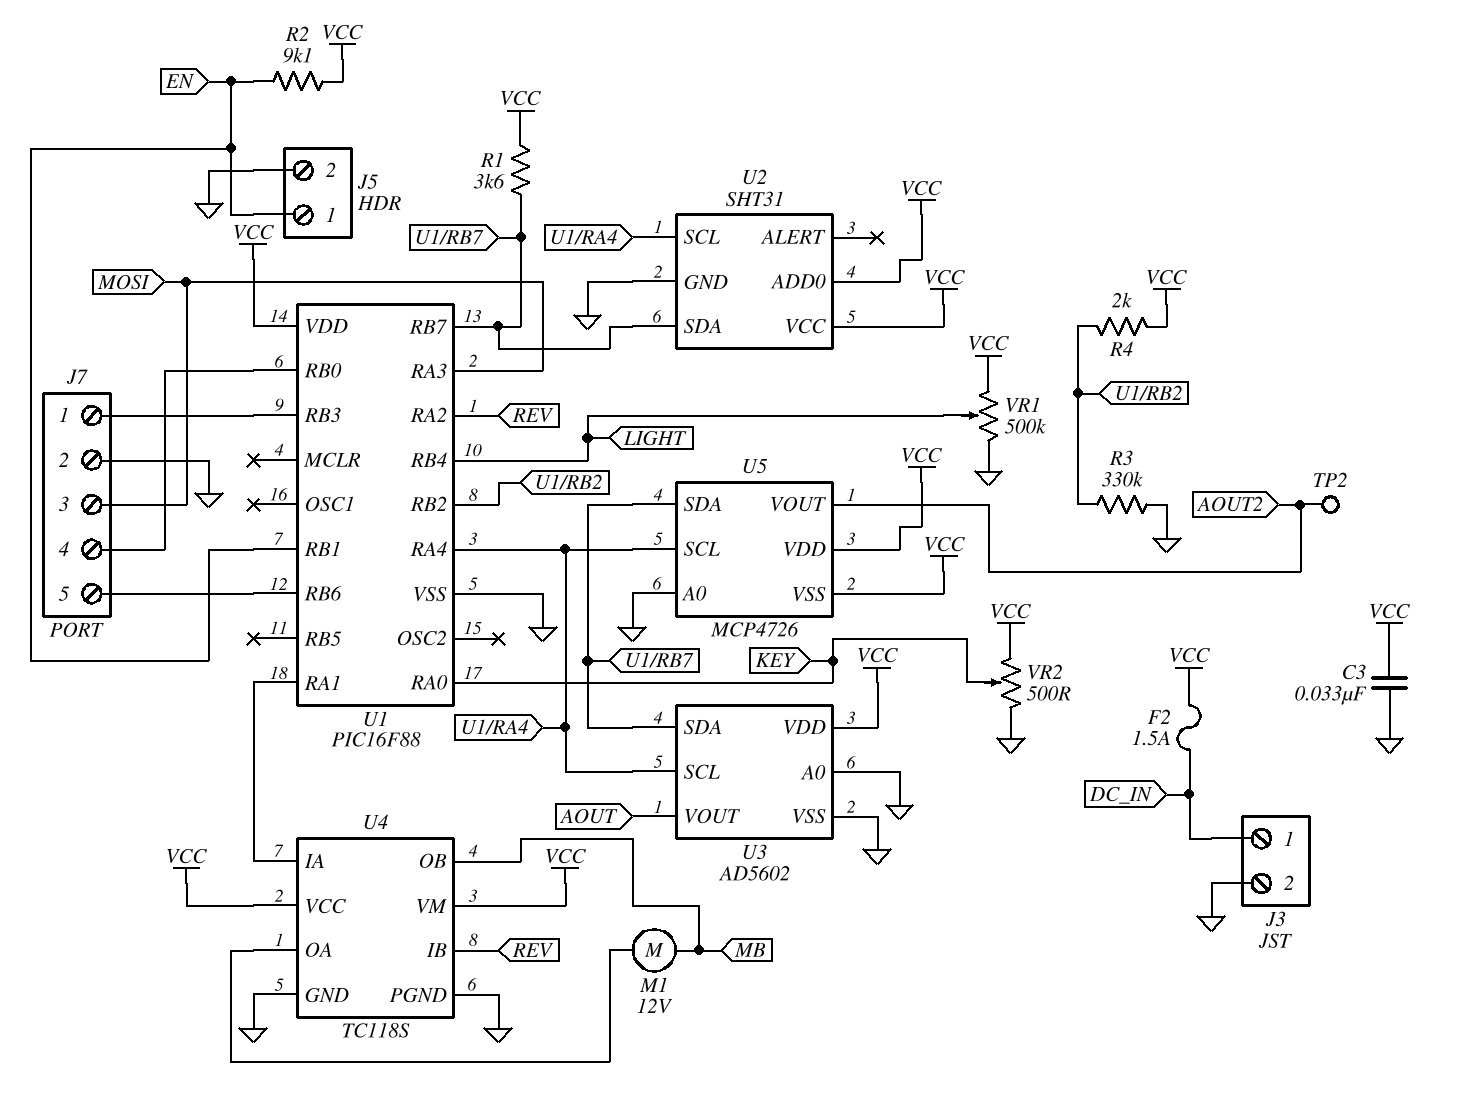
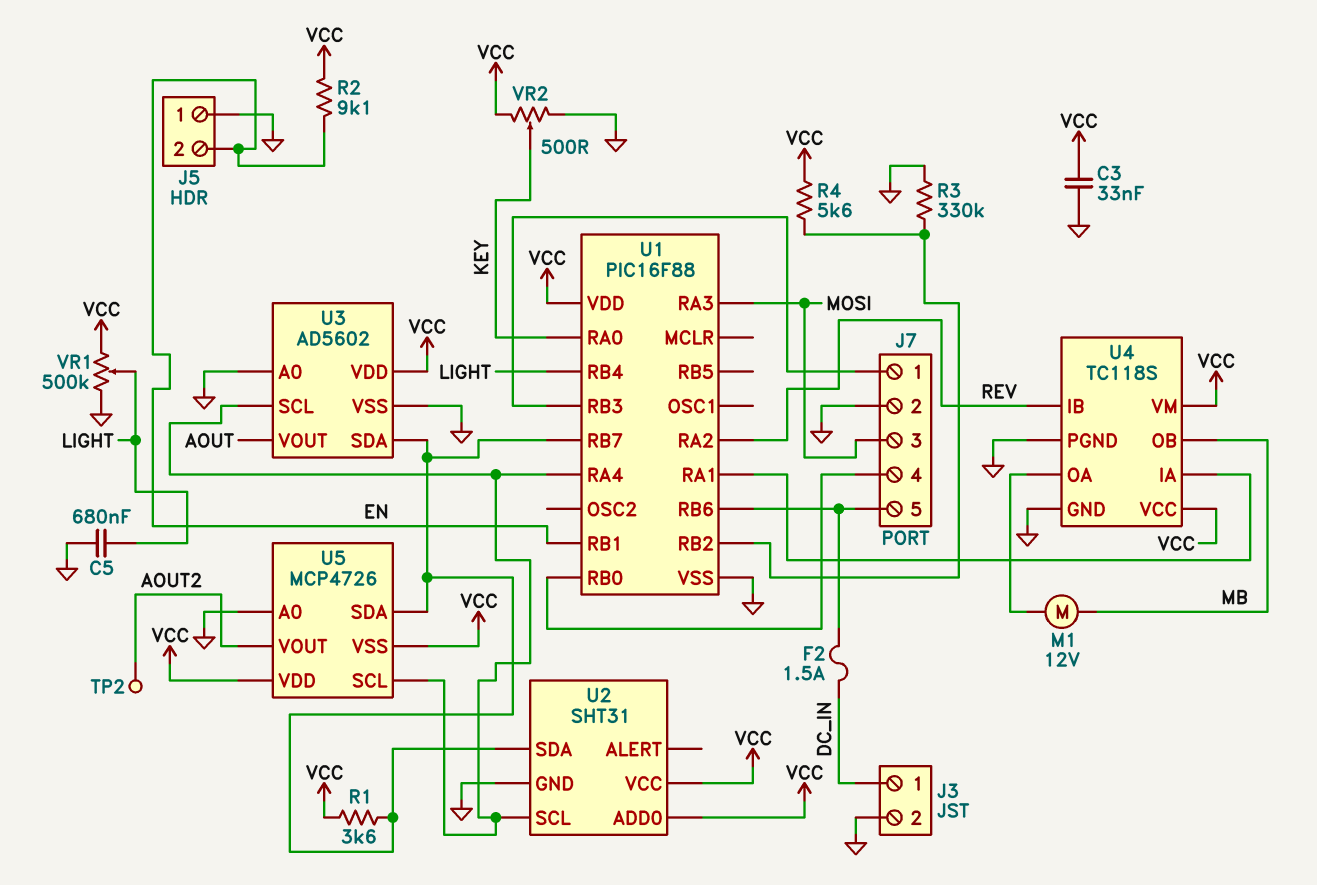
C5: none -> 680nF (GND, LIGHT)
F2: 1.5A (DC_IN, VCC) -> 1.5A (DC_IN, J7/5)
J5 pin 1: EN -> GND
J5 pin 2: GND -> EN
R4: 2k (U1/RB2, VCC) -> 5.6k (U1/RB2, VCC)

